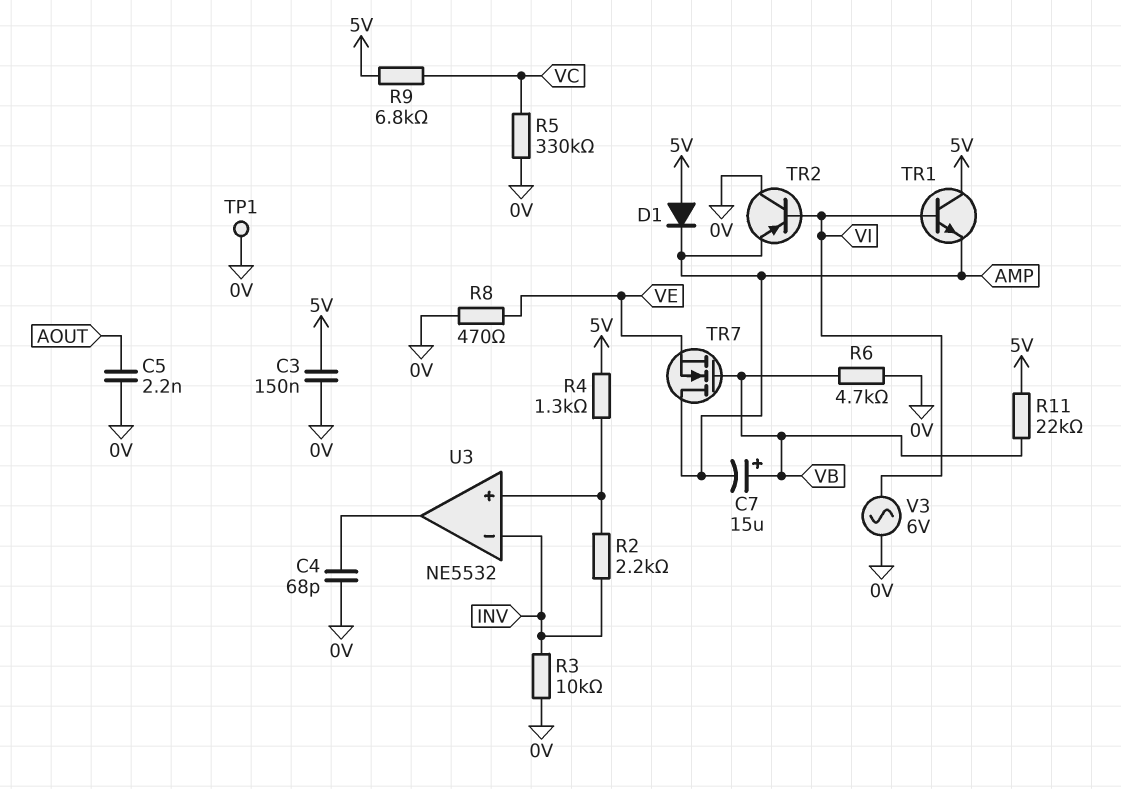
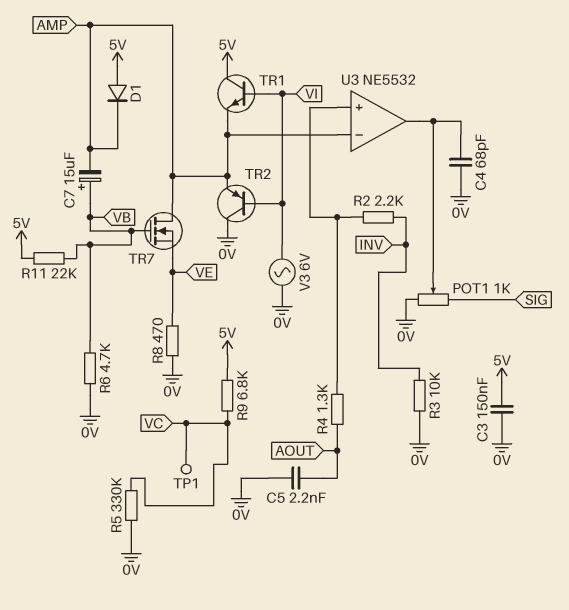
POT1: none -> 1k (0V, SIG, wiper U3/out)
R4: 1.3k (5V, U3/in+) -> 1.3k (AOUT, U3/in+)
TP1: test point (0V) -> test point (VC)
U3 pin in-: INV -> AMP

